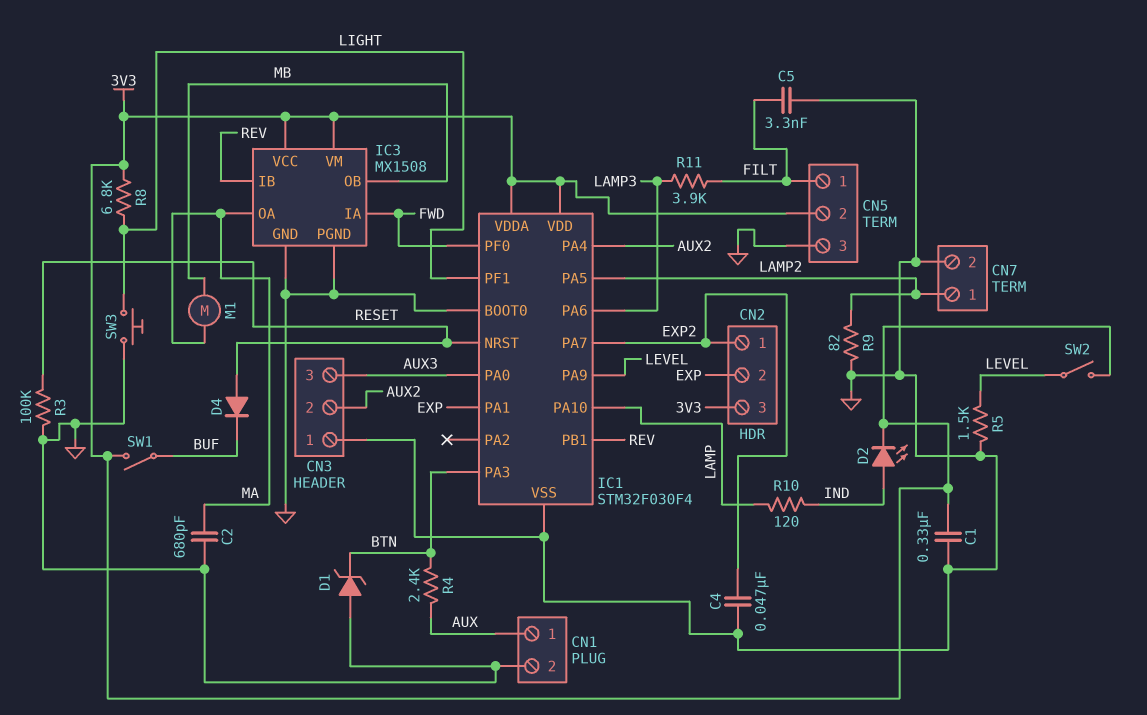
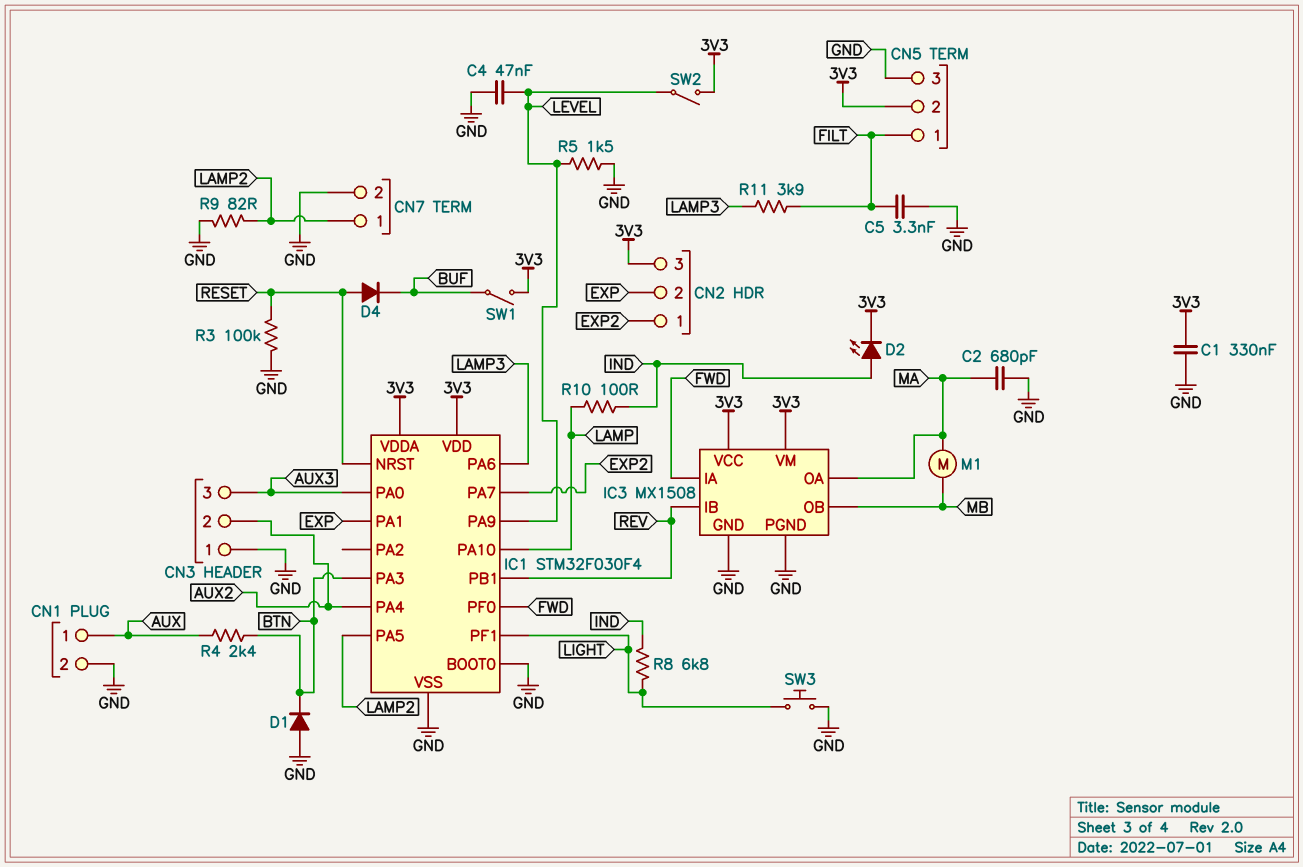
C4: 47nF (EXP2, GND) -> 47nF (GND, LEVEL)
D1: zener (A GND, K BTN) -> diode (A GND, K BTN)
R8: 6.8k (3V3, LIGHT) -> 6.8k (IND, LIGHT)
R10: 120 (IND, LAMP) -> 100 (IND, LAMP)

